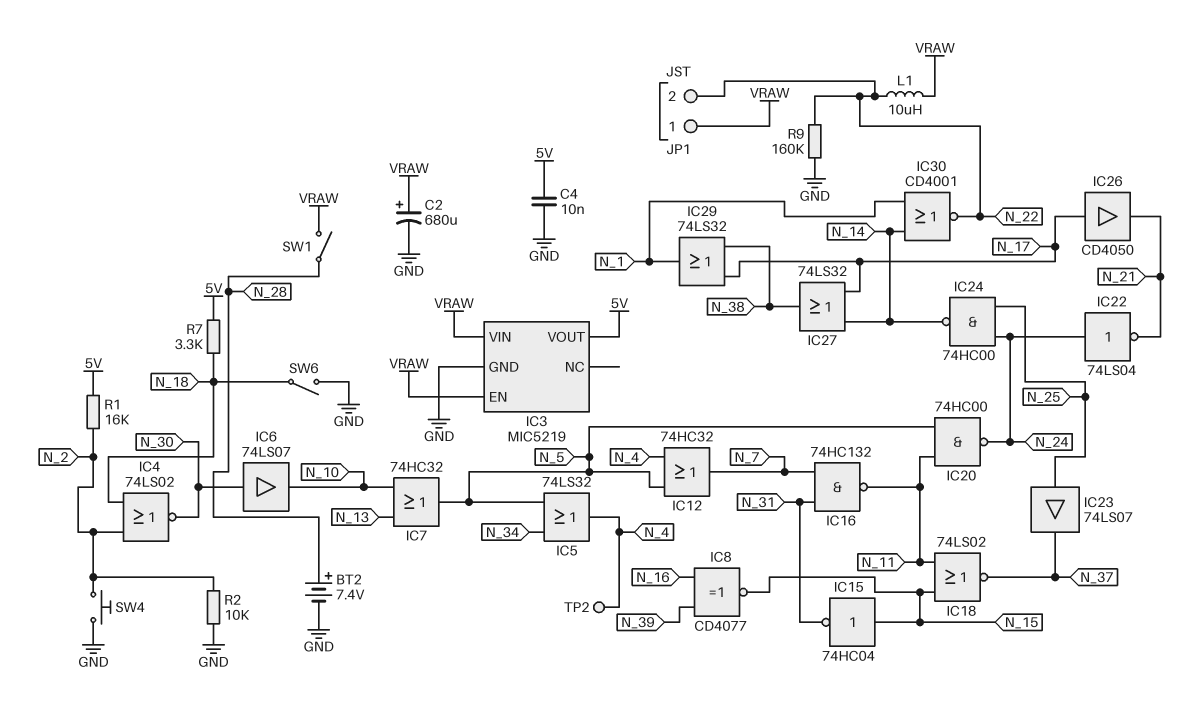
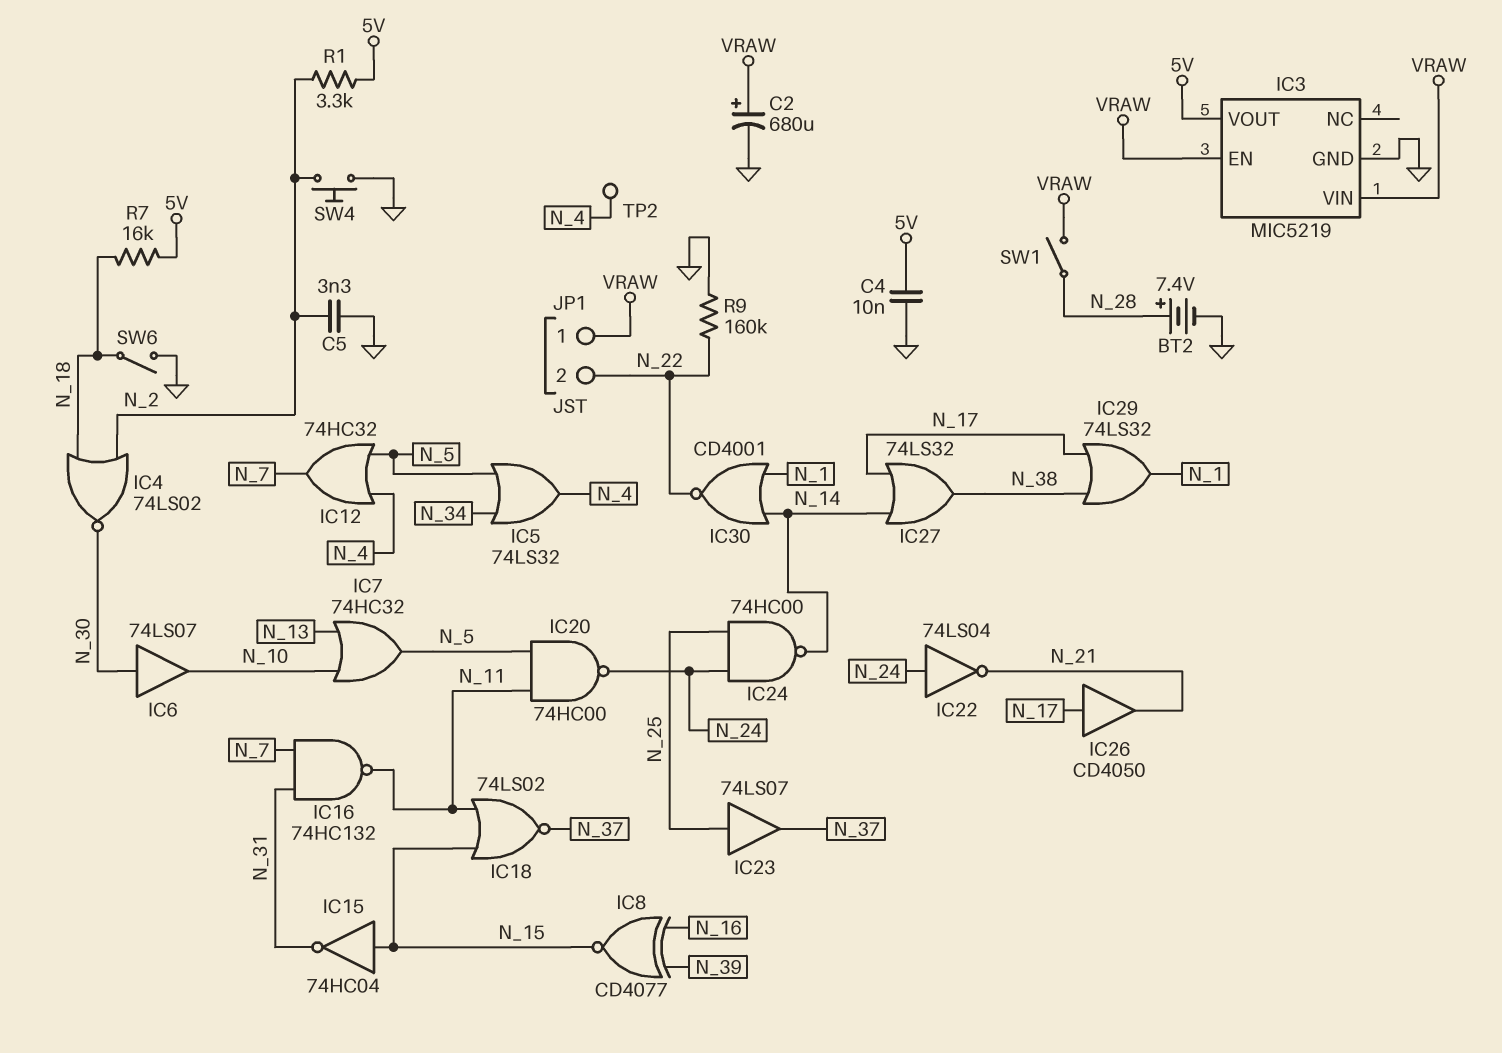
C5: none -> 3.3nF (GND, N_2)
L1: 10uH (N_22, VRAW) -> none
R1: 16k (5V, N_2) -> 3.3k (5V, N_2)
R2: 10k (GND, N_2) -> none
R7: 3.3k (5V, N_18) -> 16k (5V, N_18)

